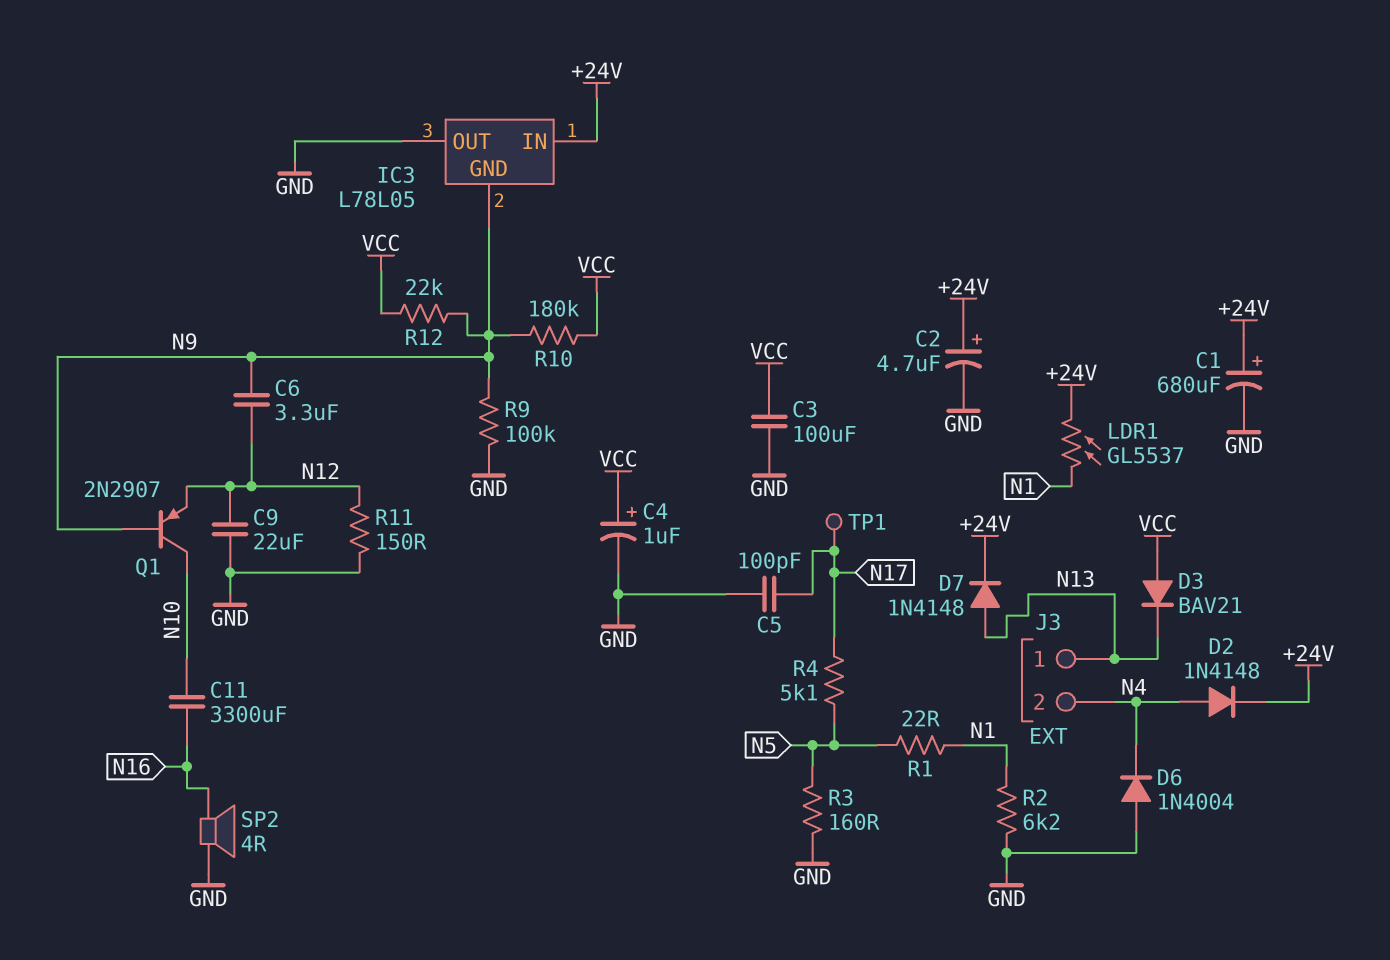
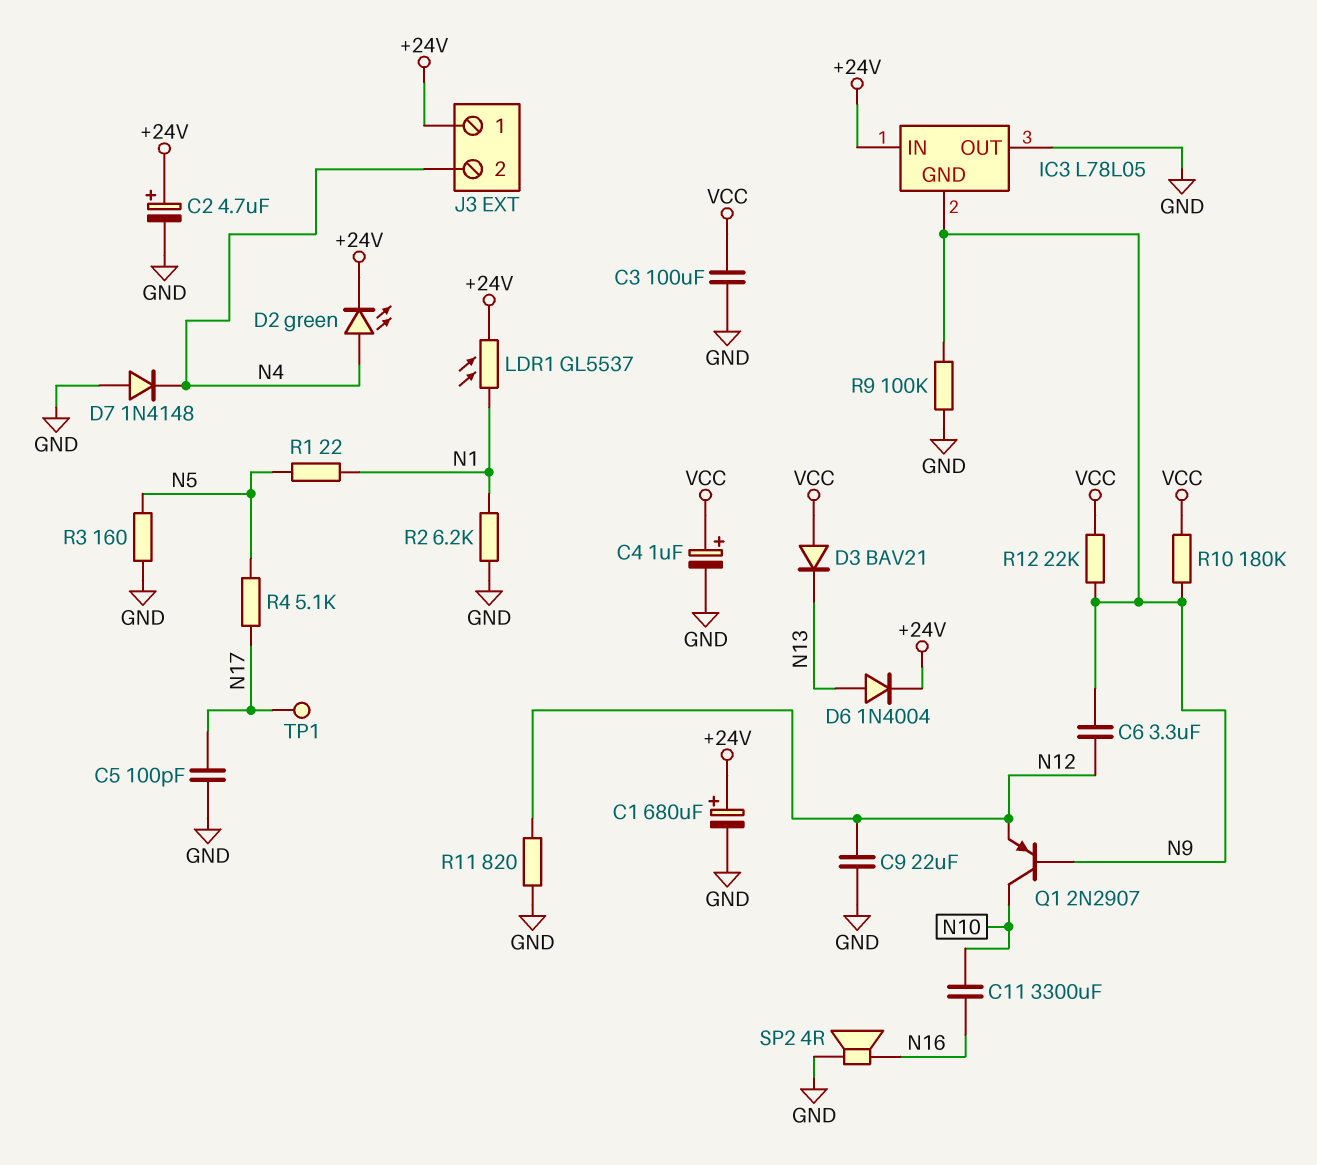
D2: diode 1N4148 (A N4, K +24V) -> LED green (A N4, K +24V)
D6: diode 1N4004 (A GND, K N4) -> diode 1N4004 (A N13, K +24V)
D7: diode 1N4148 (A N13, K +24V) -> diode 1N4148 (A GND, K N4)
J3 pin 1: N13 -> +24V
R11: 150 (GND, N12) -> 820 (GND, N12)

